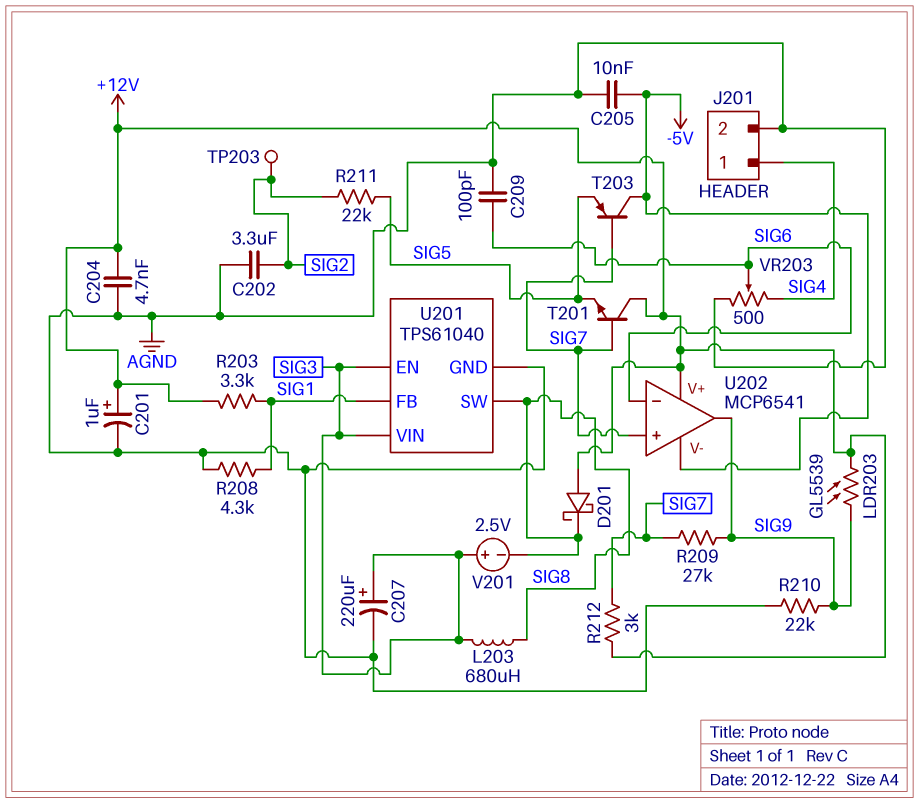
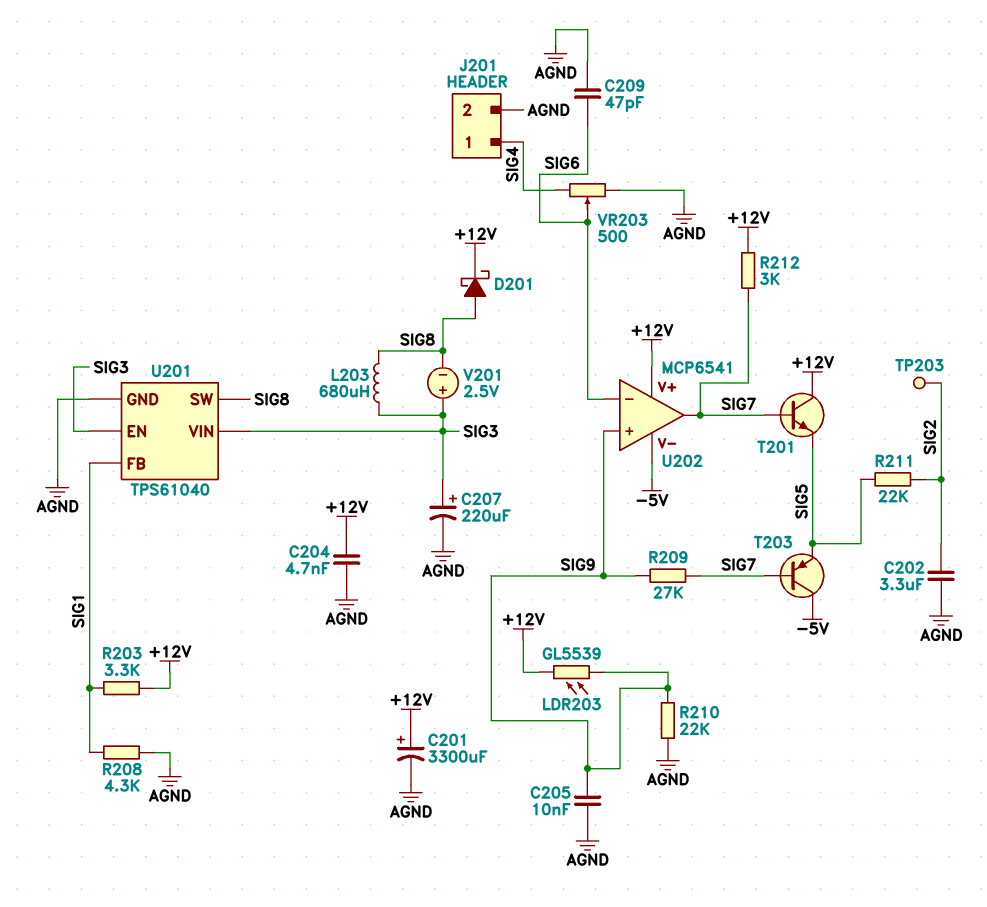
C201: 1uF (plus +12V, minus AGND) -> 3300uF (plus +12V, minus AGND)
C205: 10nF (-5V, AGND) -> 10nF (AGND, SIG9)
C209: 100pF (AGND, SIG6) -> 47pF (AGND, SIG6)
D201: schottky (A +12V, K SIG8) -> schottky (A SIG8, K +12V)
U202 pin in+: SIG7 -> SIG9
U202 pin out: SIG9 -> SIG7

